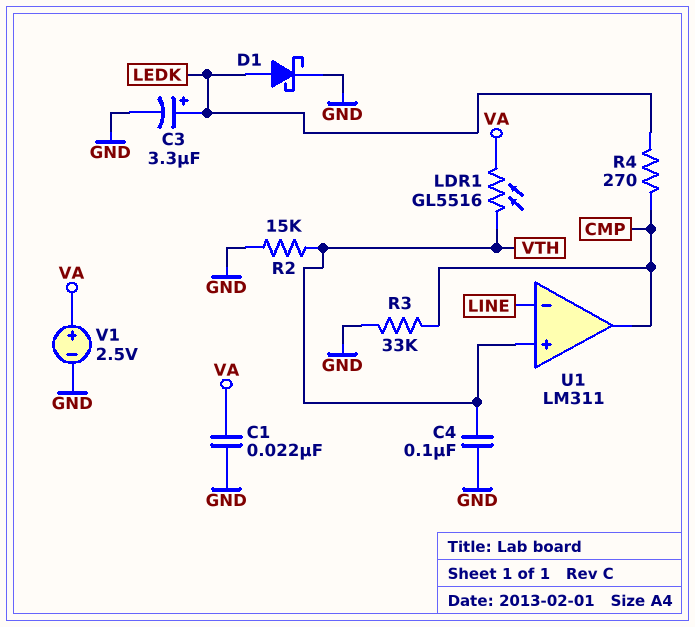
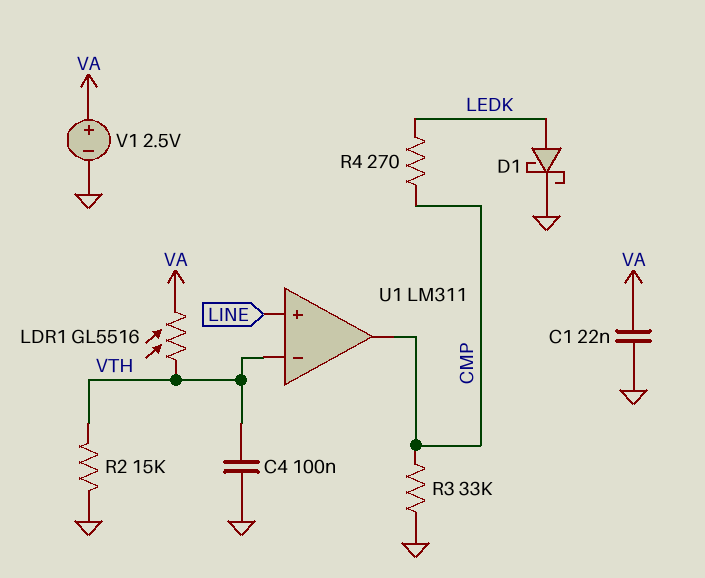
C3: 3.3uF (plus LEDK, minus GND) -> none
U1 pin in+: VTH -> LINE
U1 pin in-: LINE -> VTH

